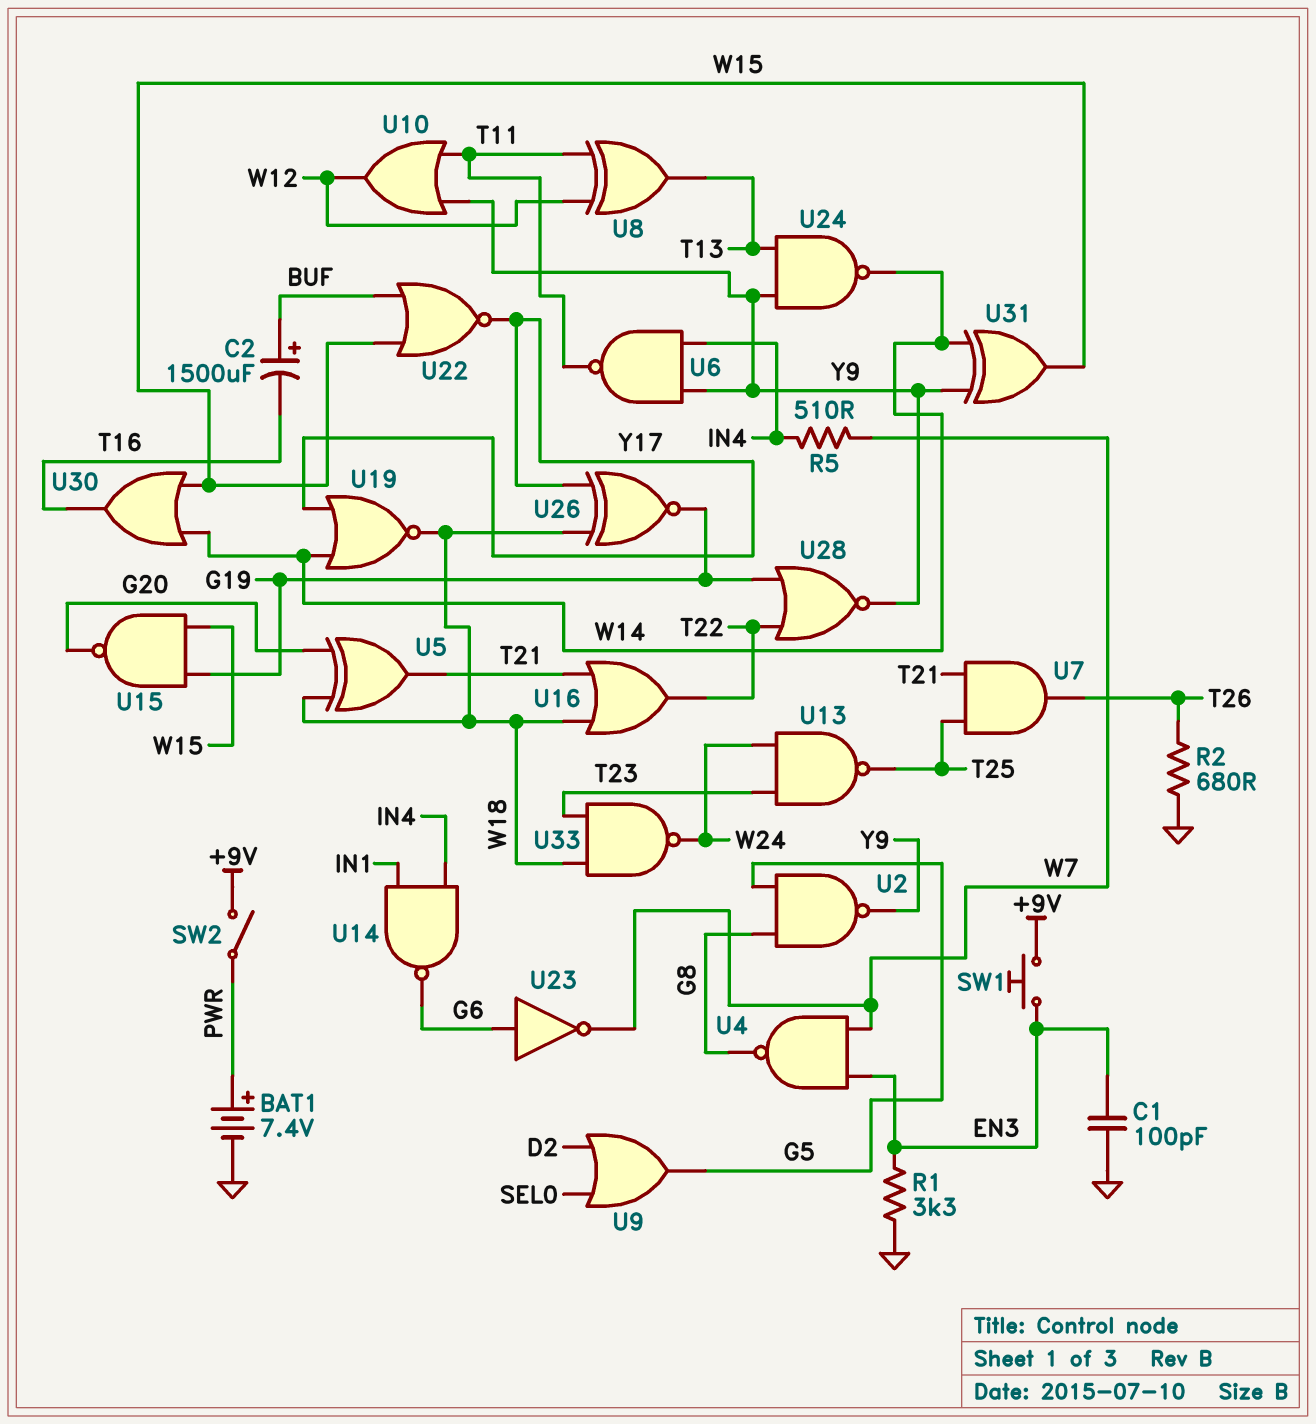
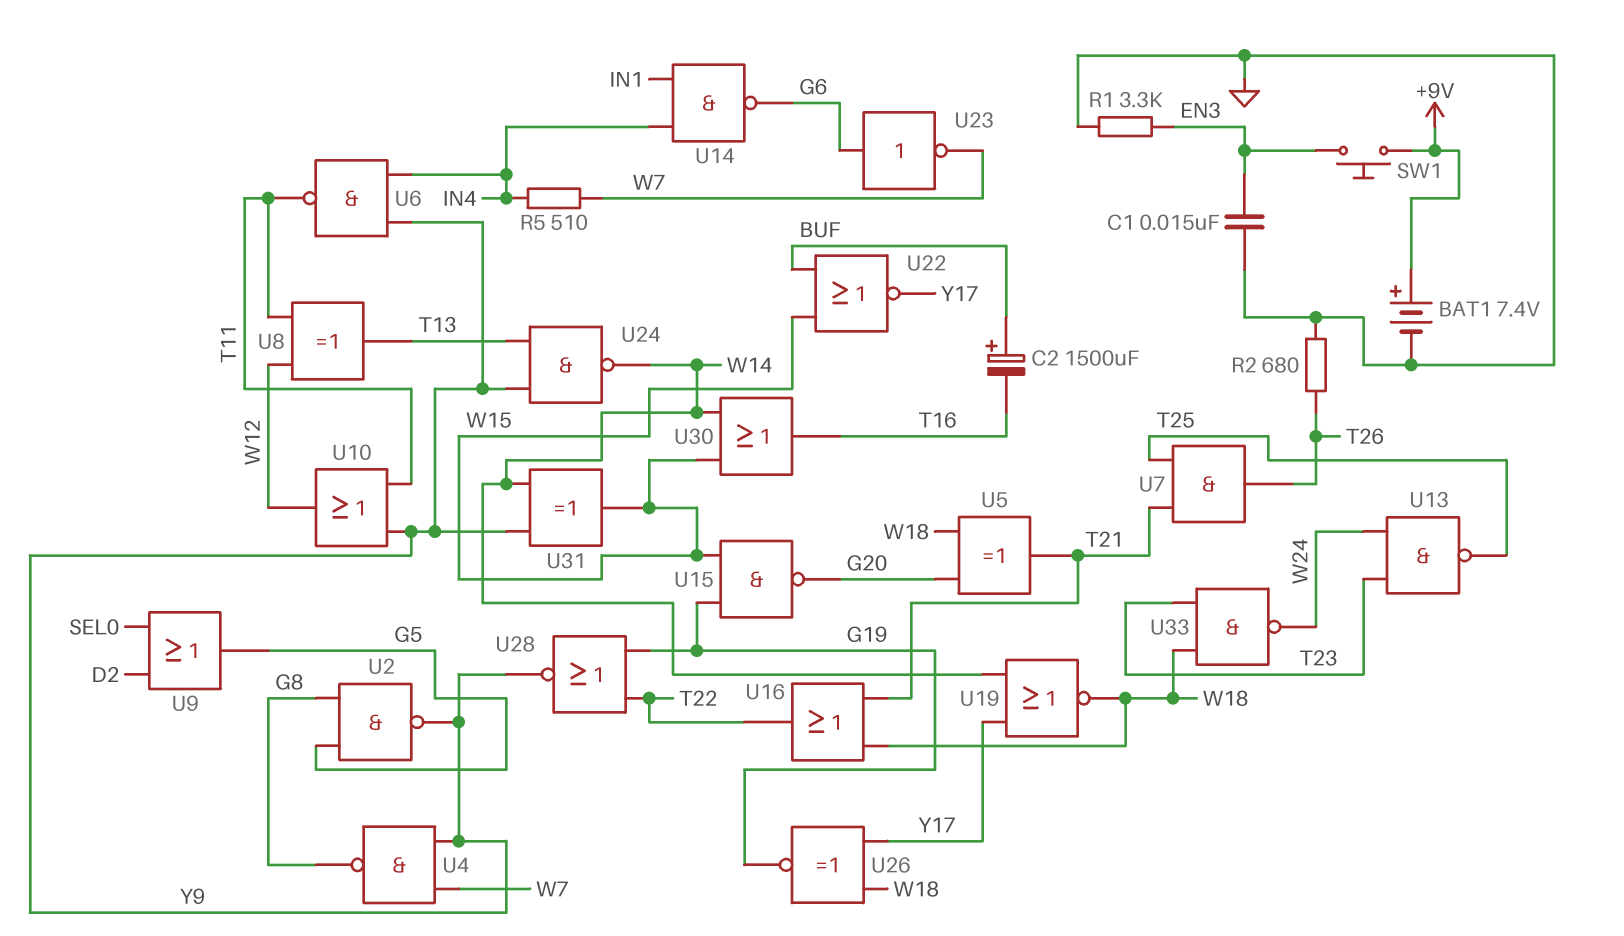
BAT1: 7.4V (plus PWR, minus GND) -> 7.4V (plus +9V, minus GND)
C1: 100pF (EN3, GND) -> 15nF (EN3, GND)
SW2: switch (+9V, PWR) -> none
U4: NAND (in EN3, in W7, out G8) -> NAND (in W7, in Y9, out G8)

